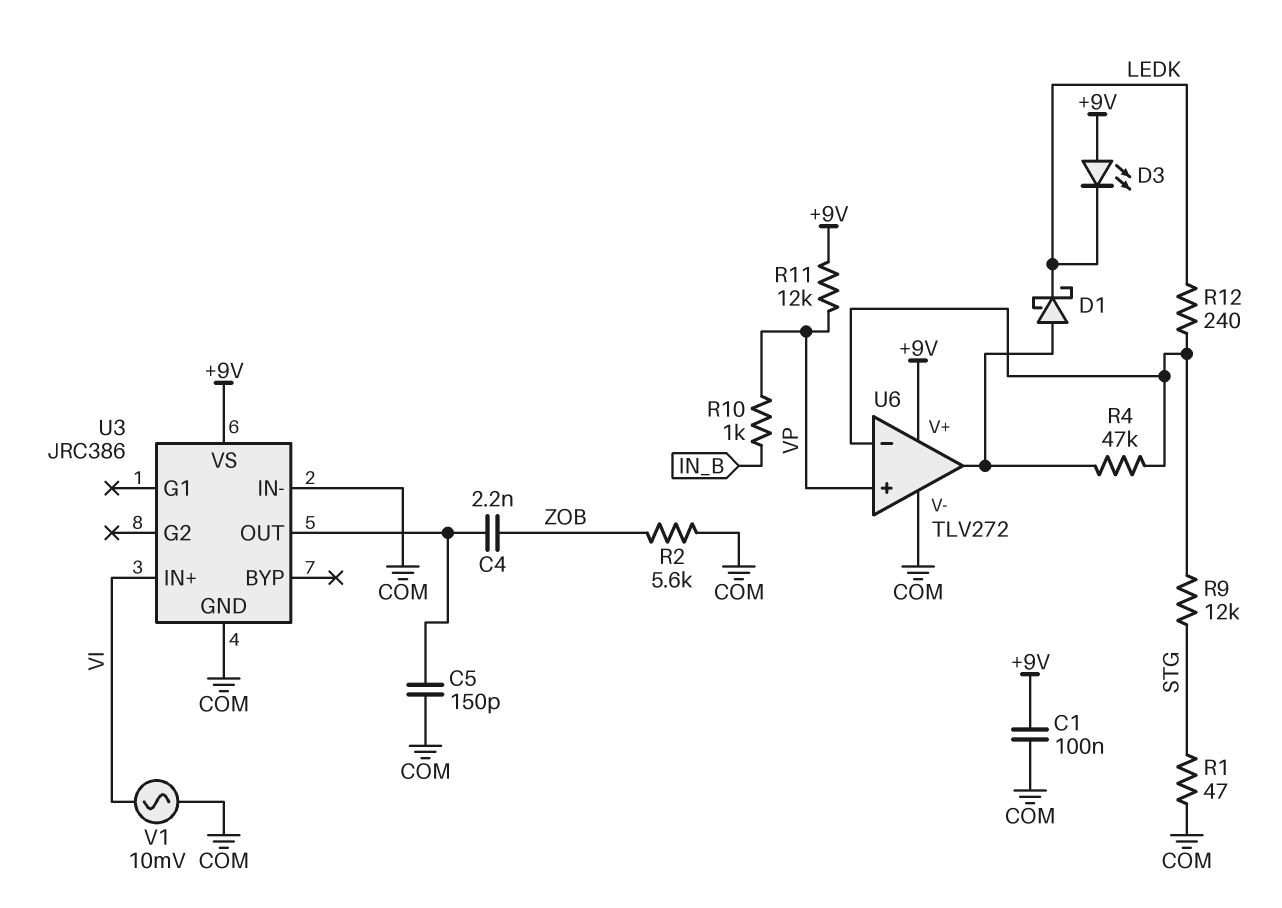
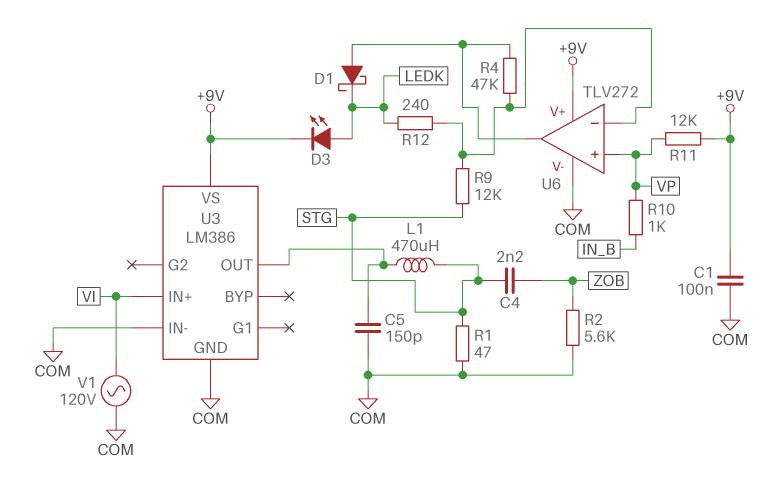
C4: 2.2nF (U3/OUT, ZOB) -> 2.2nF (STG, ZOB)
D3: LED (A +9V, K LEDK) -> LED (A LEDK, K +9V)
L1: none -> 470uH (STG, U3/OUT)
U3: JRC386 -> LM386
V1: AC 10mV (COM, VI) -> AC 120V (COM, VI)

